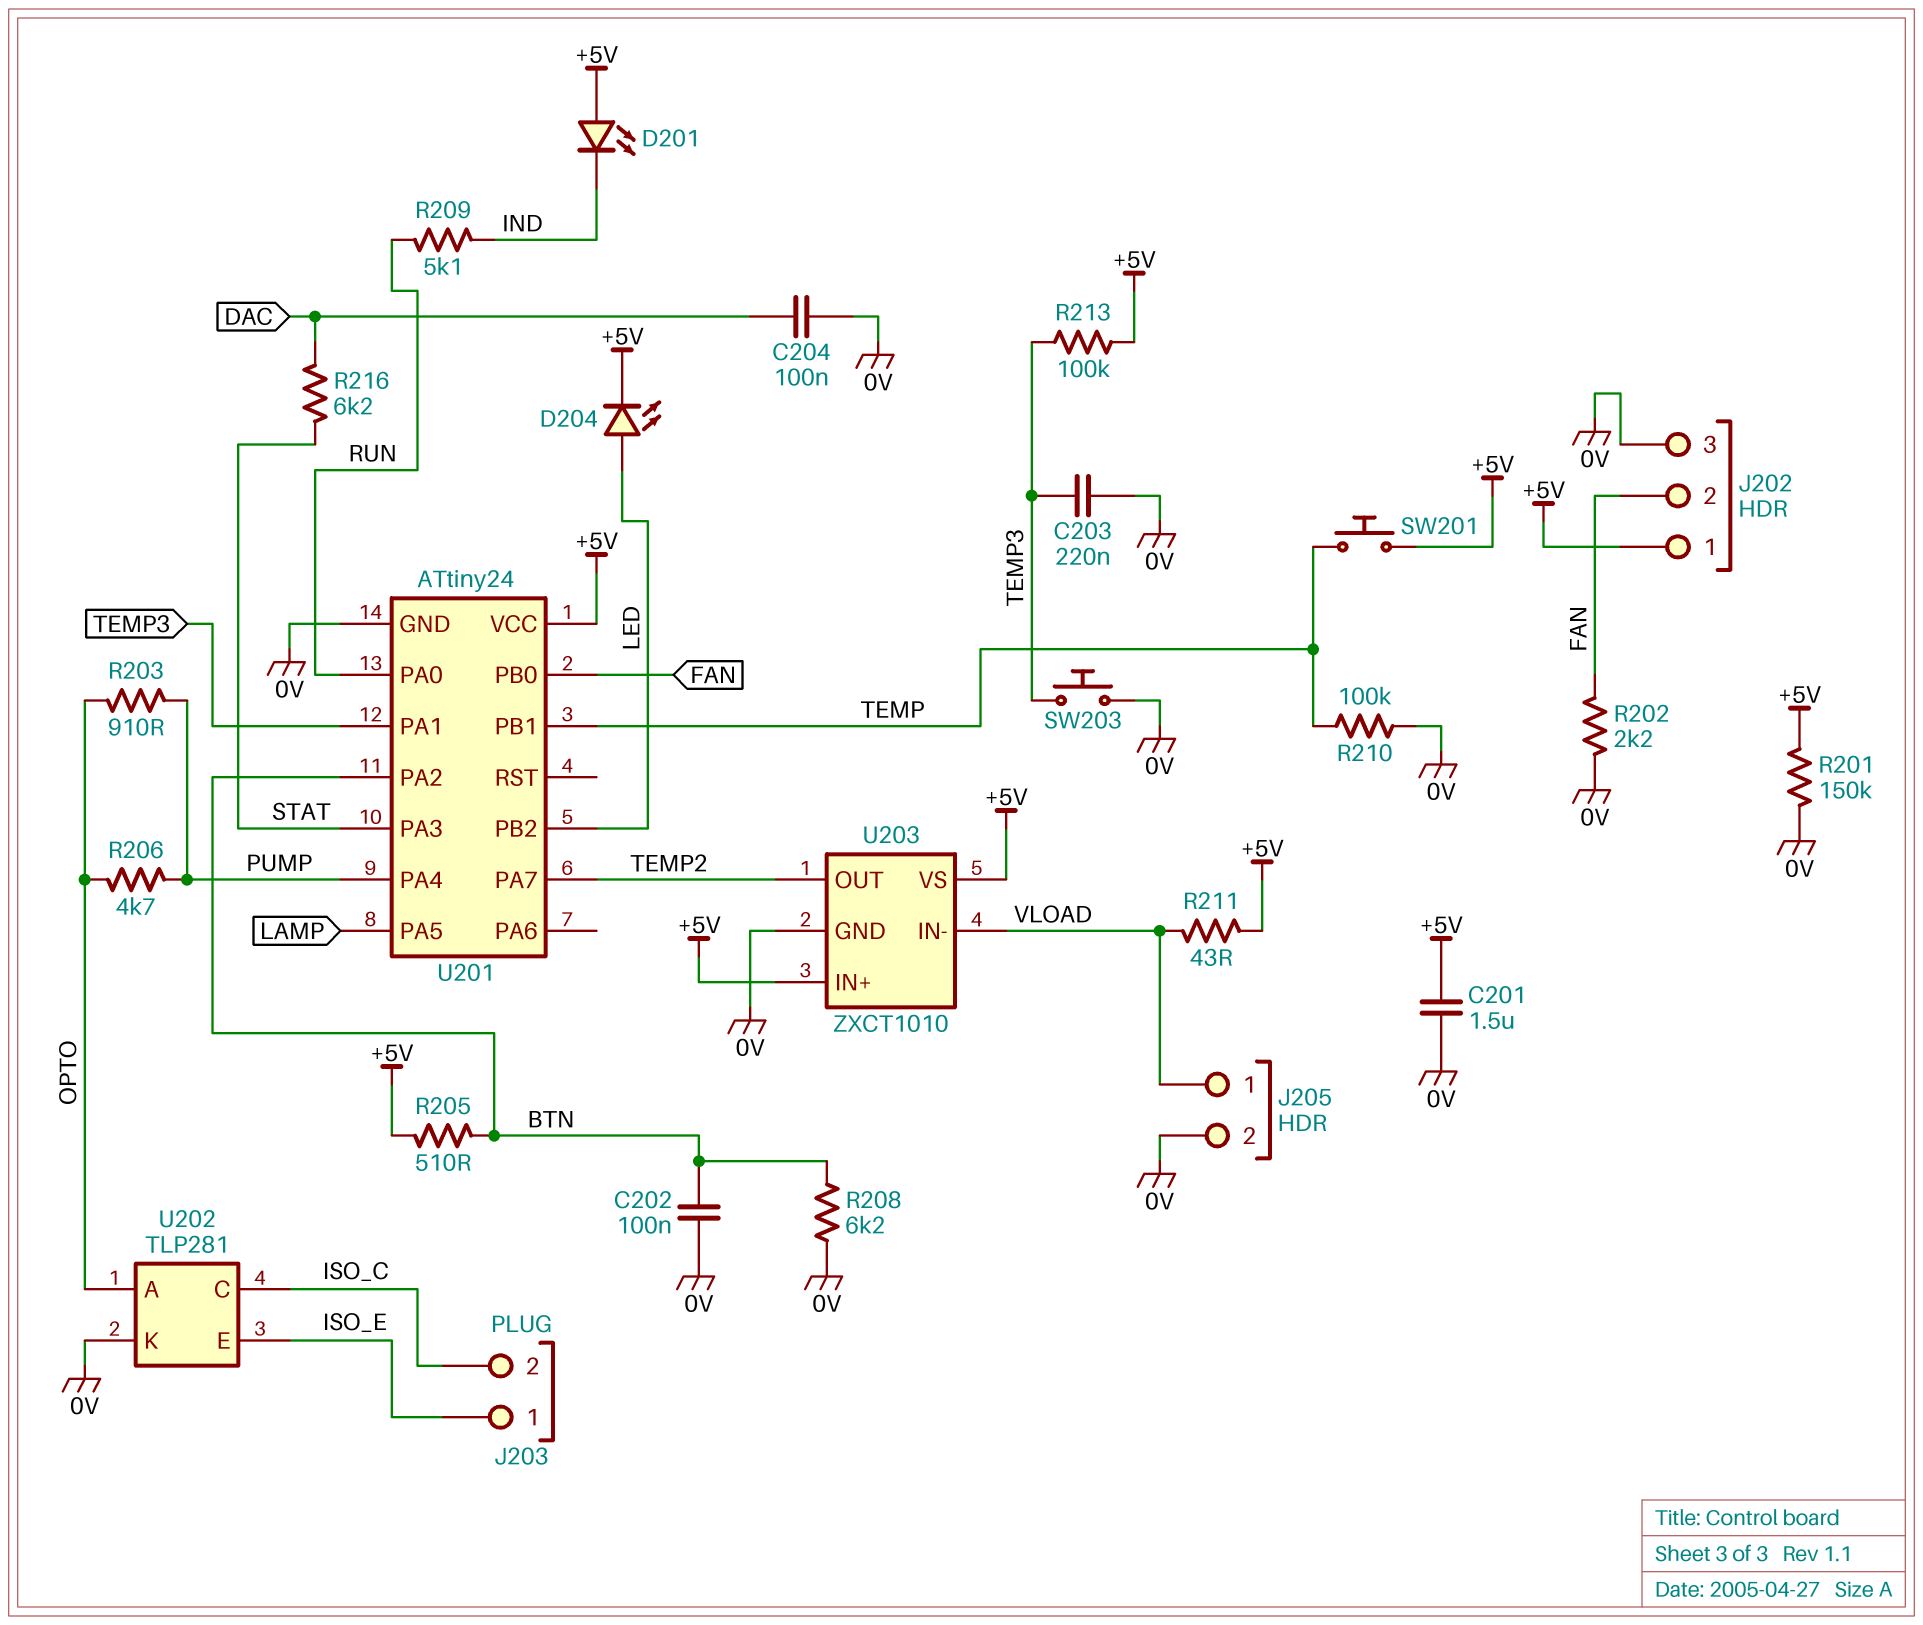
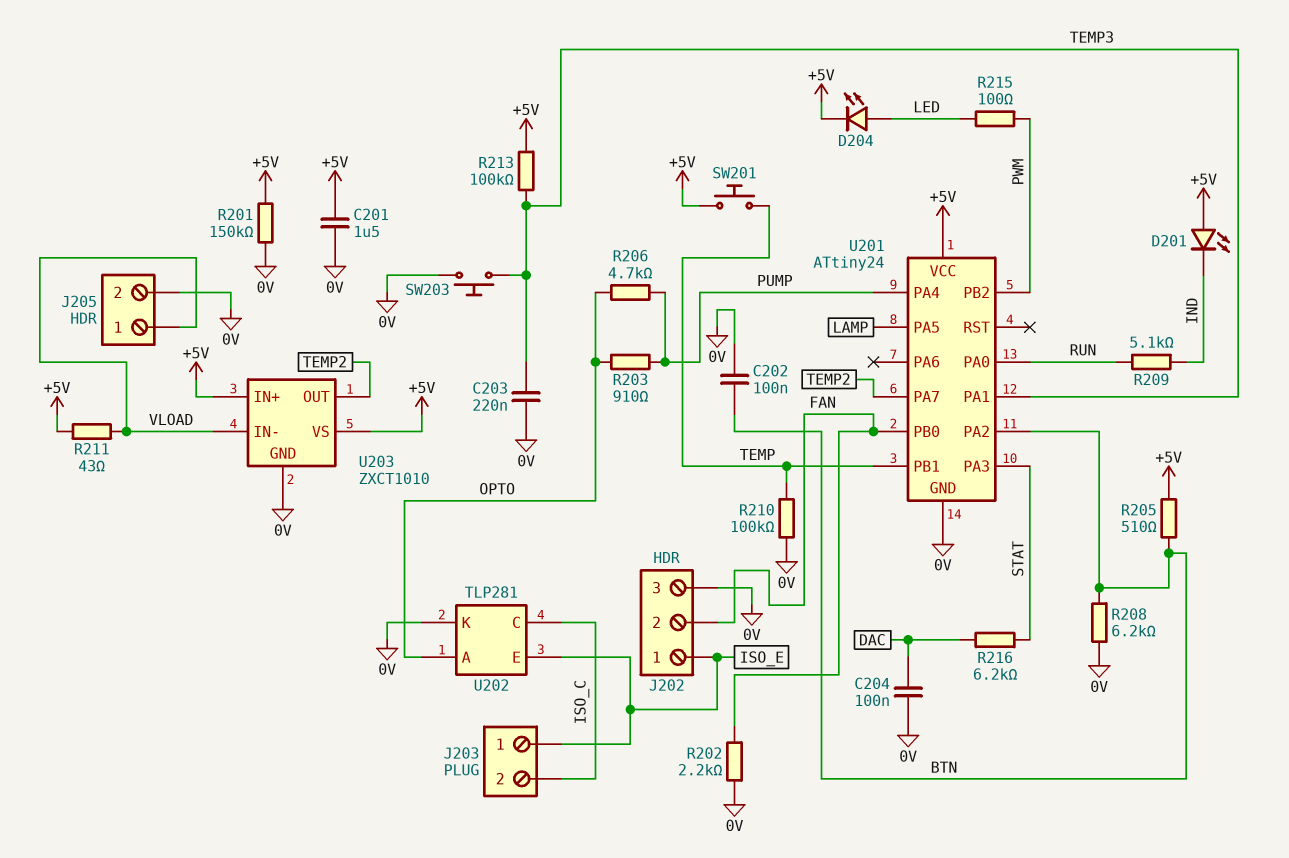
J202 pin 1: +5V -> ISO_E
R215: none -> 100 (LED, PWM)
U201 pin PB2: LED -> PWM

